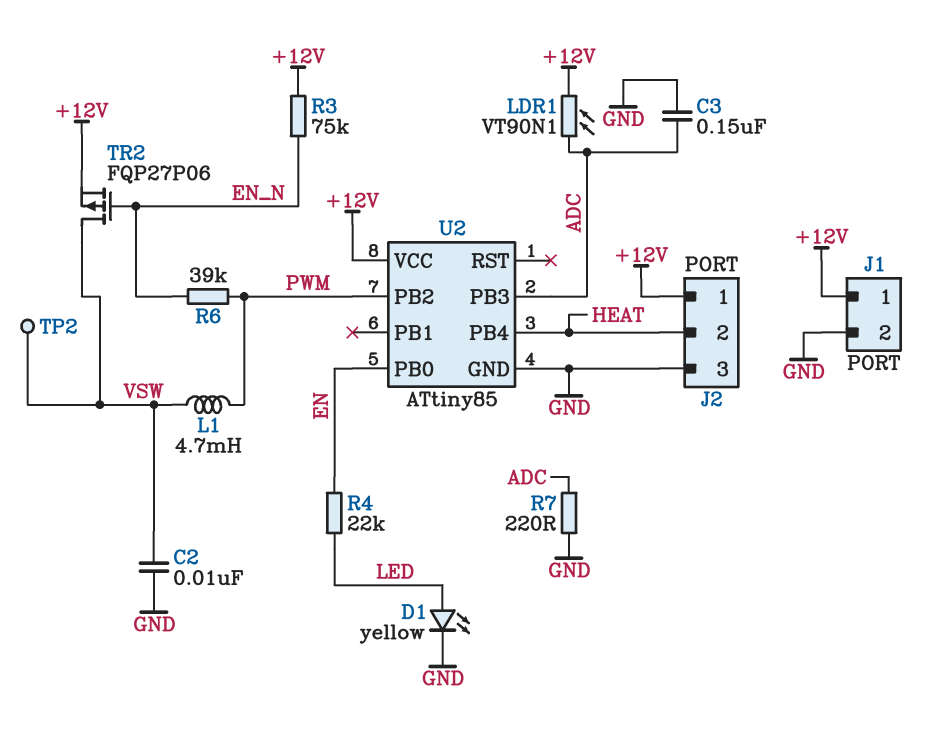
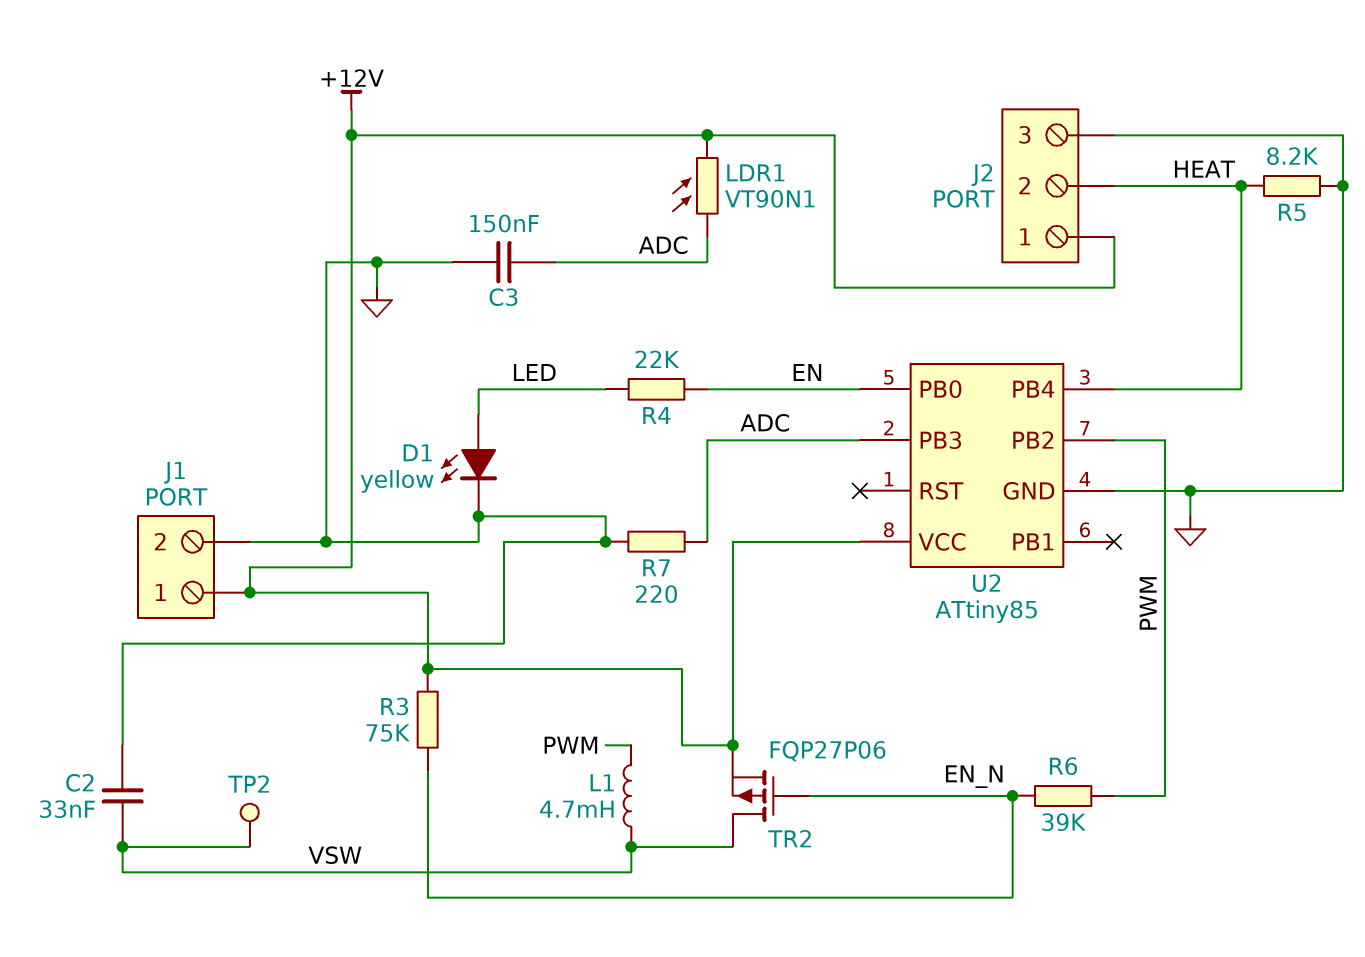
C2: 10nF (GND, VSW) -> 33nF (GND, VSW)
R5: none -> 8.2k (GND, HEAT)

